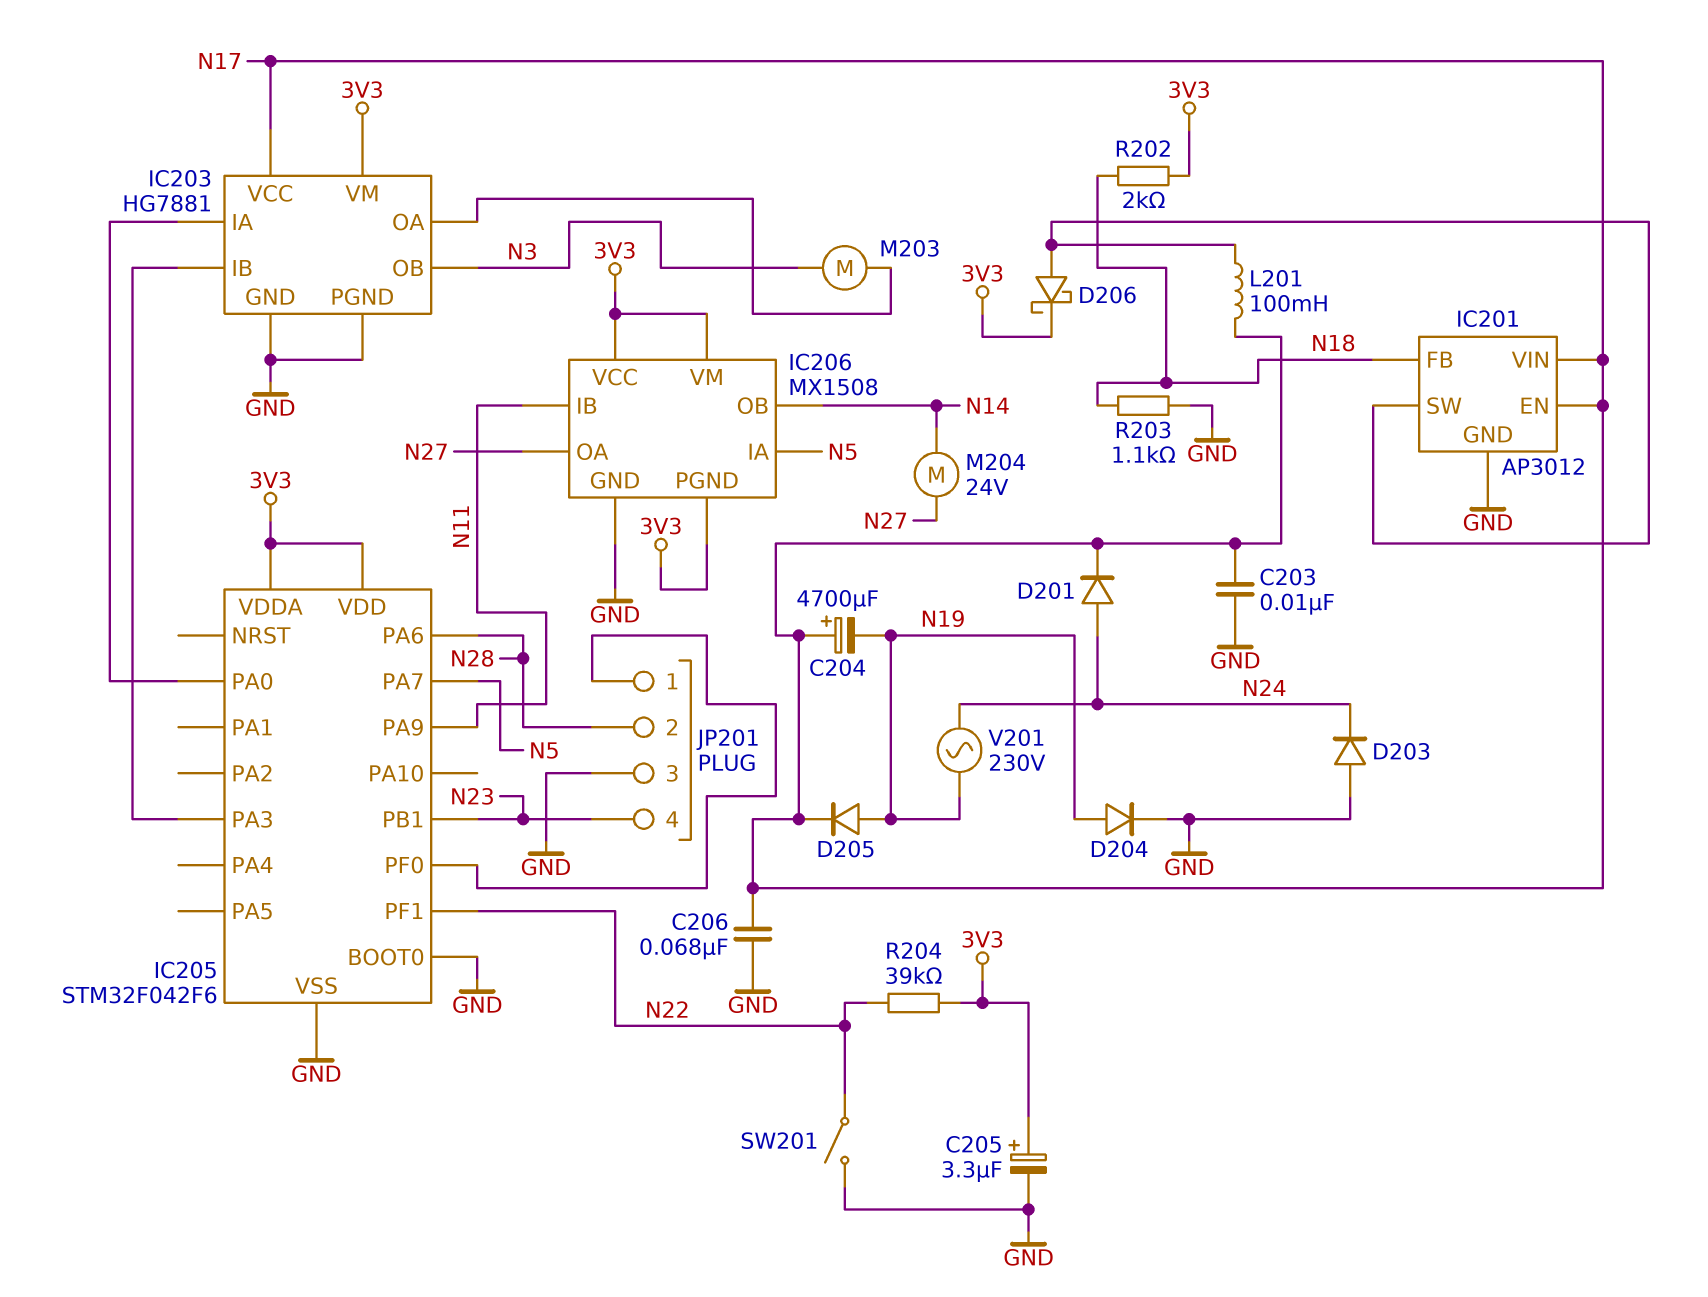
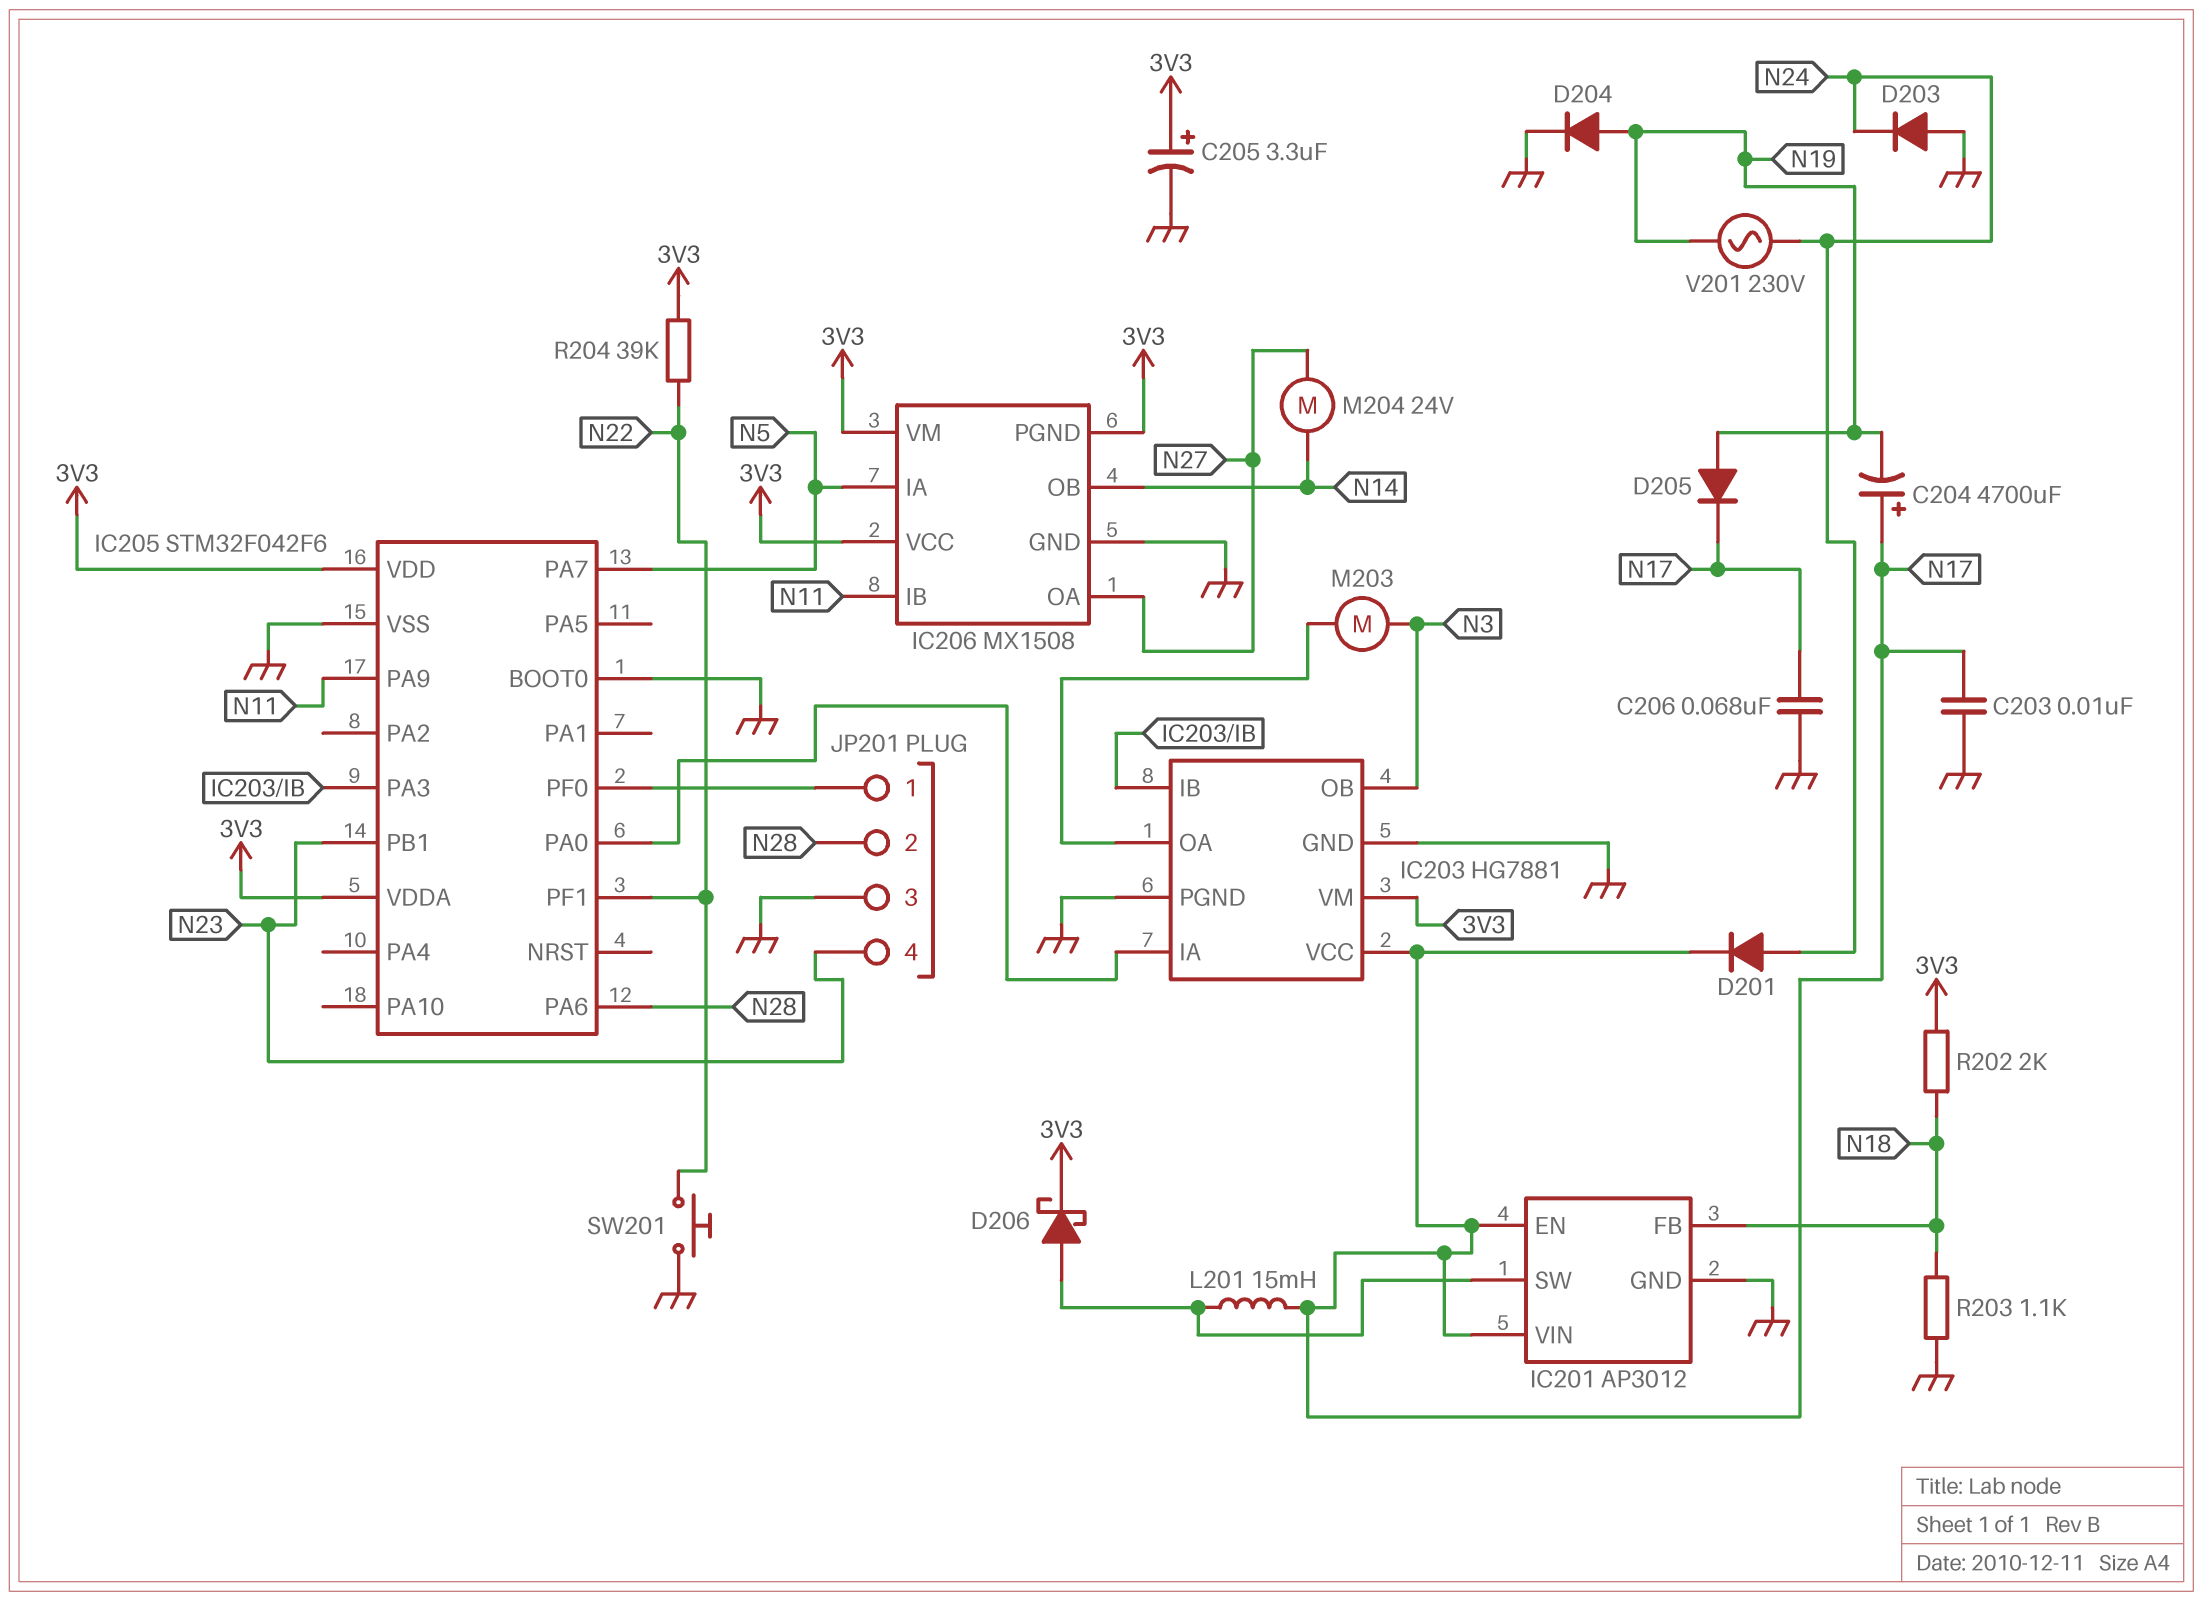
L201: 100mH (IC201/SW, N17) -> 15mH (IC201/SW, N17)
SW201: switch (GND, N22) -> button (GND, N22)

